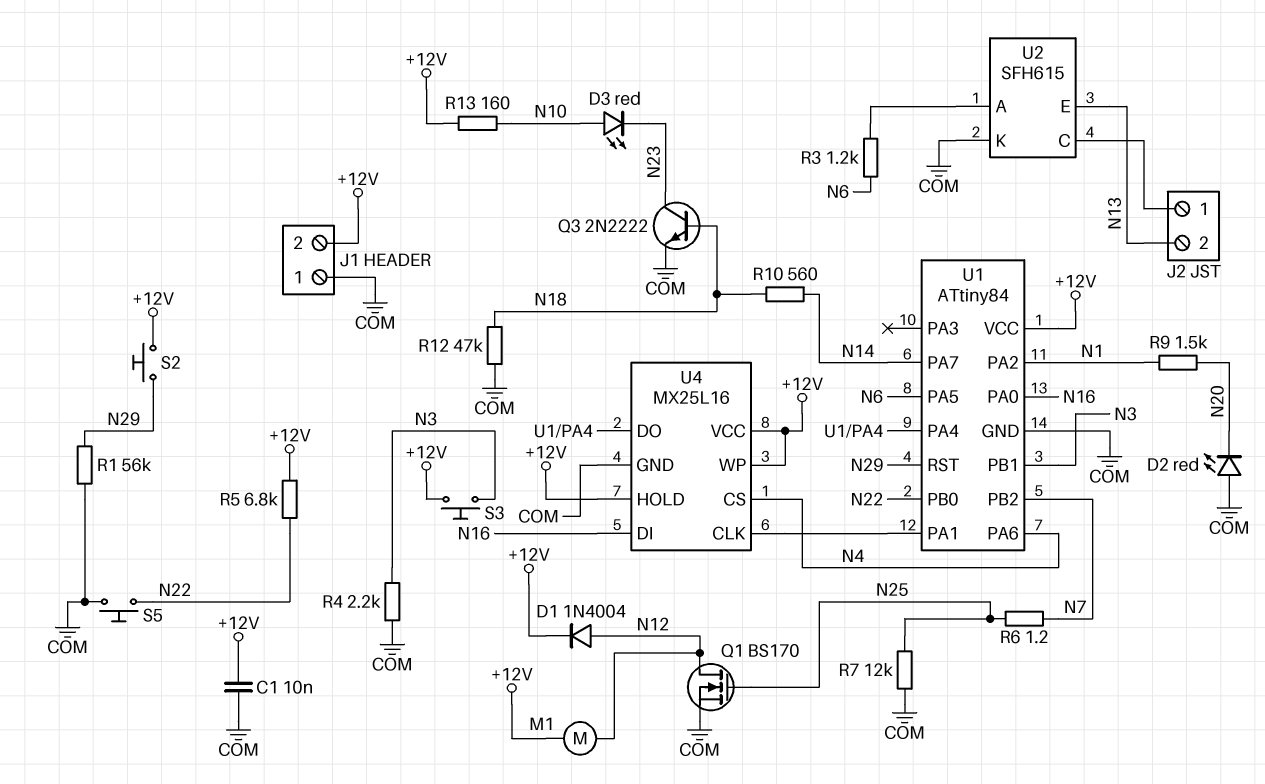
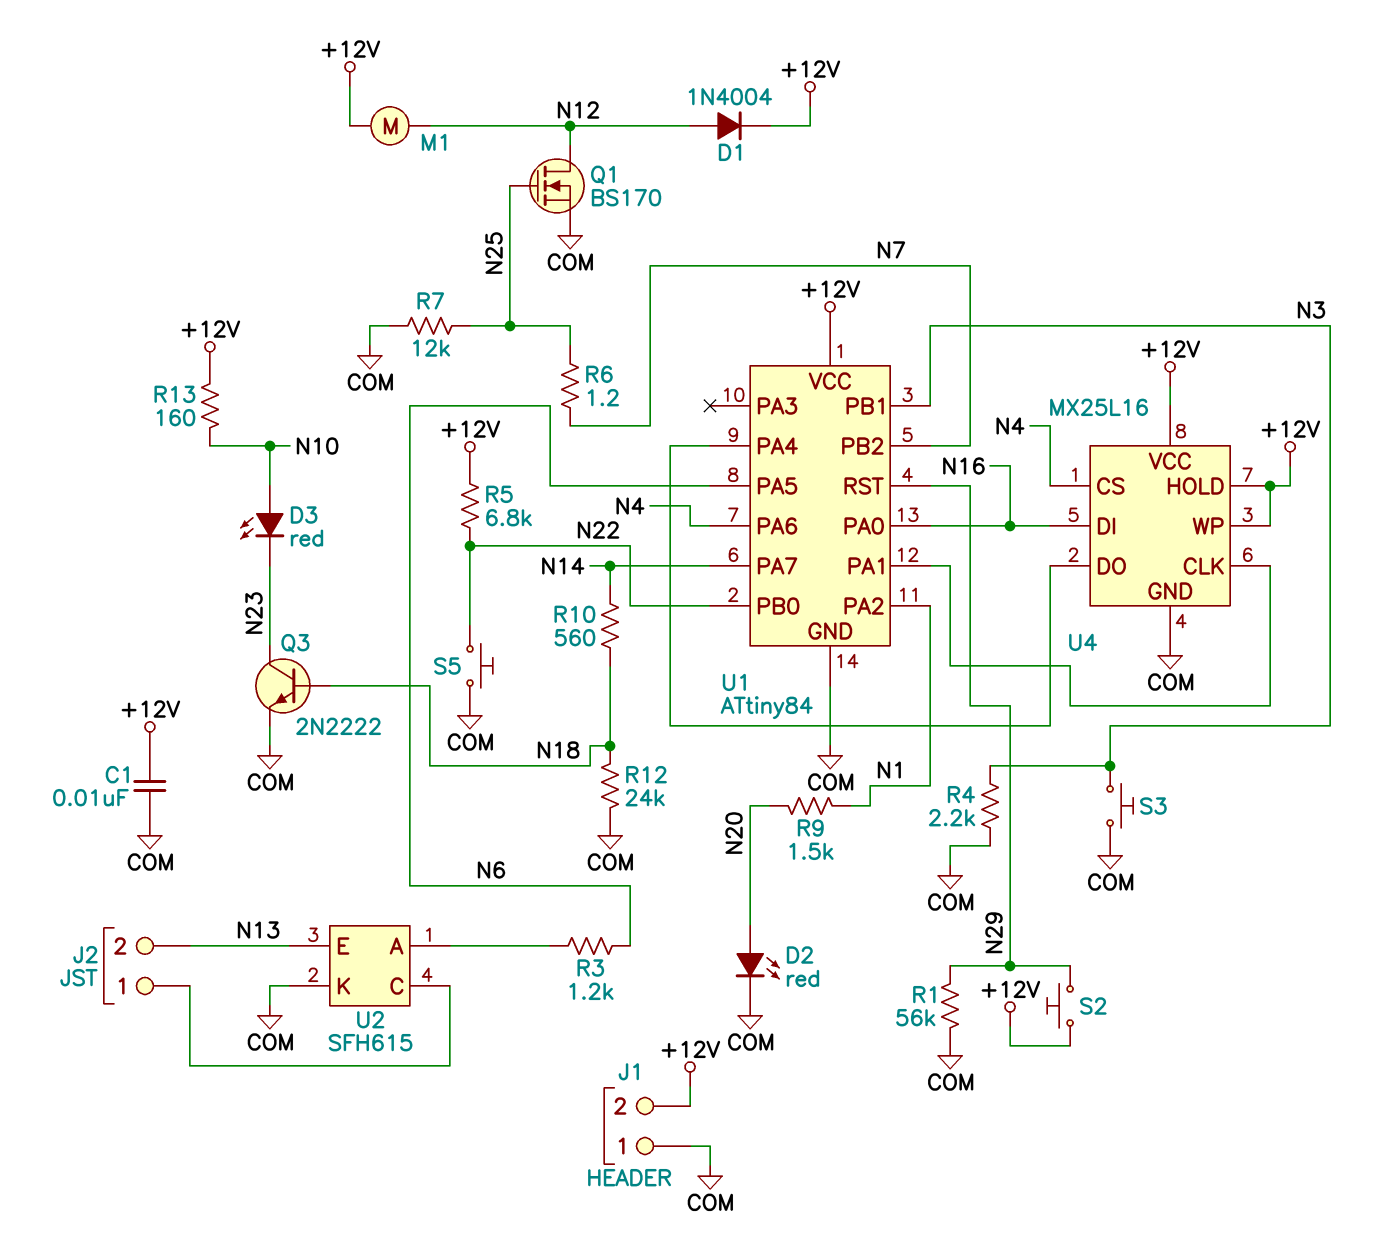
D2: LED red (A COM, K N20) -> LED red (A N20, K COM)
R12: 47k (COM, N18) -> 24k (COM, N18)
S3: button (+12V, N3) -> button (COM, N3)

